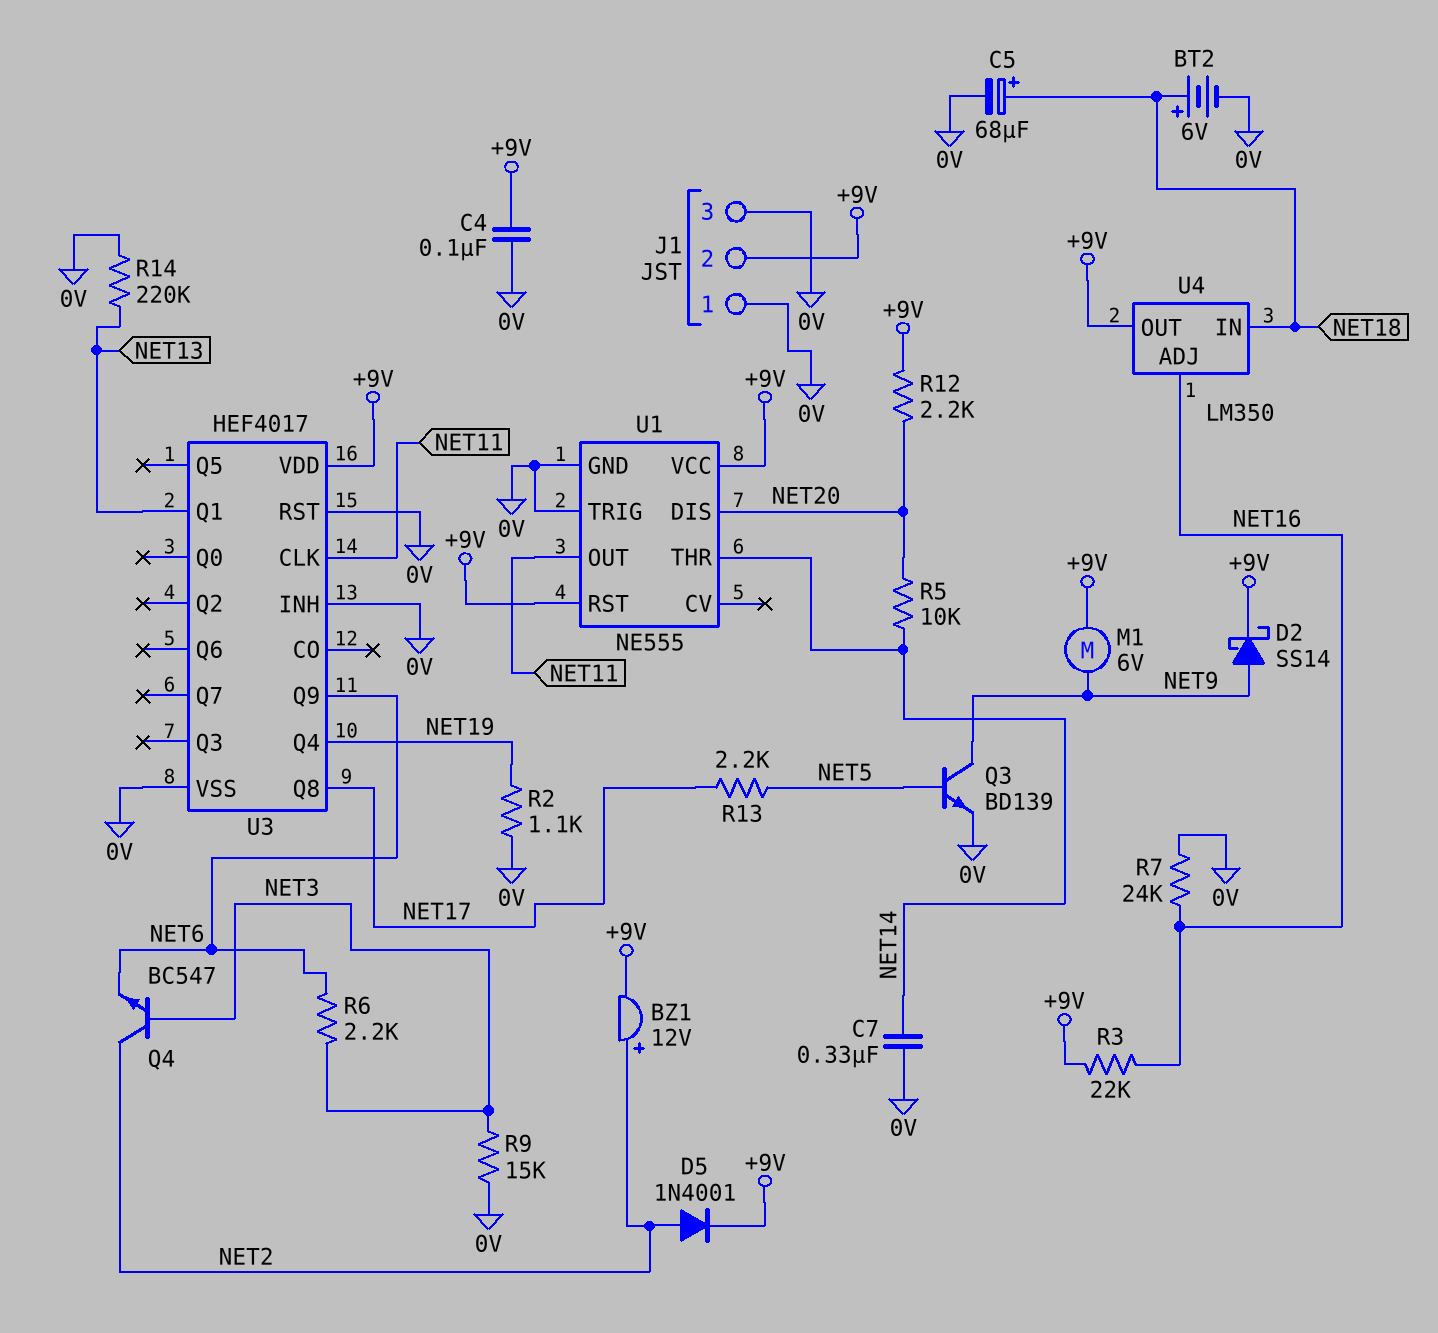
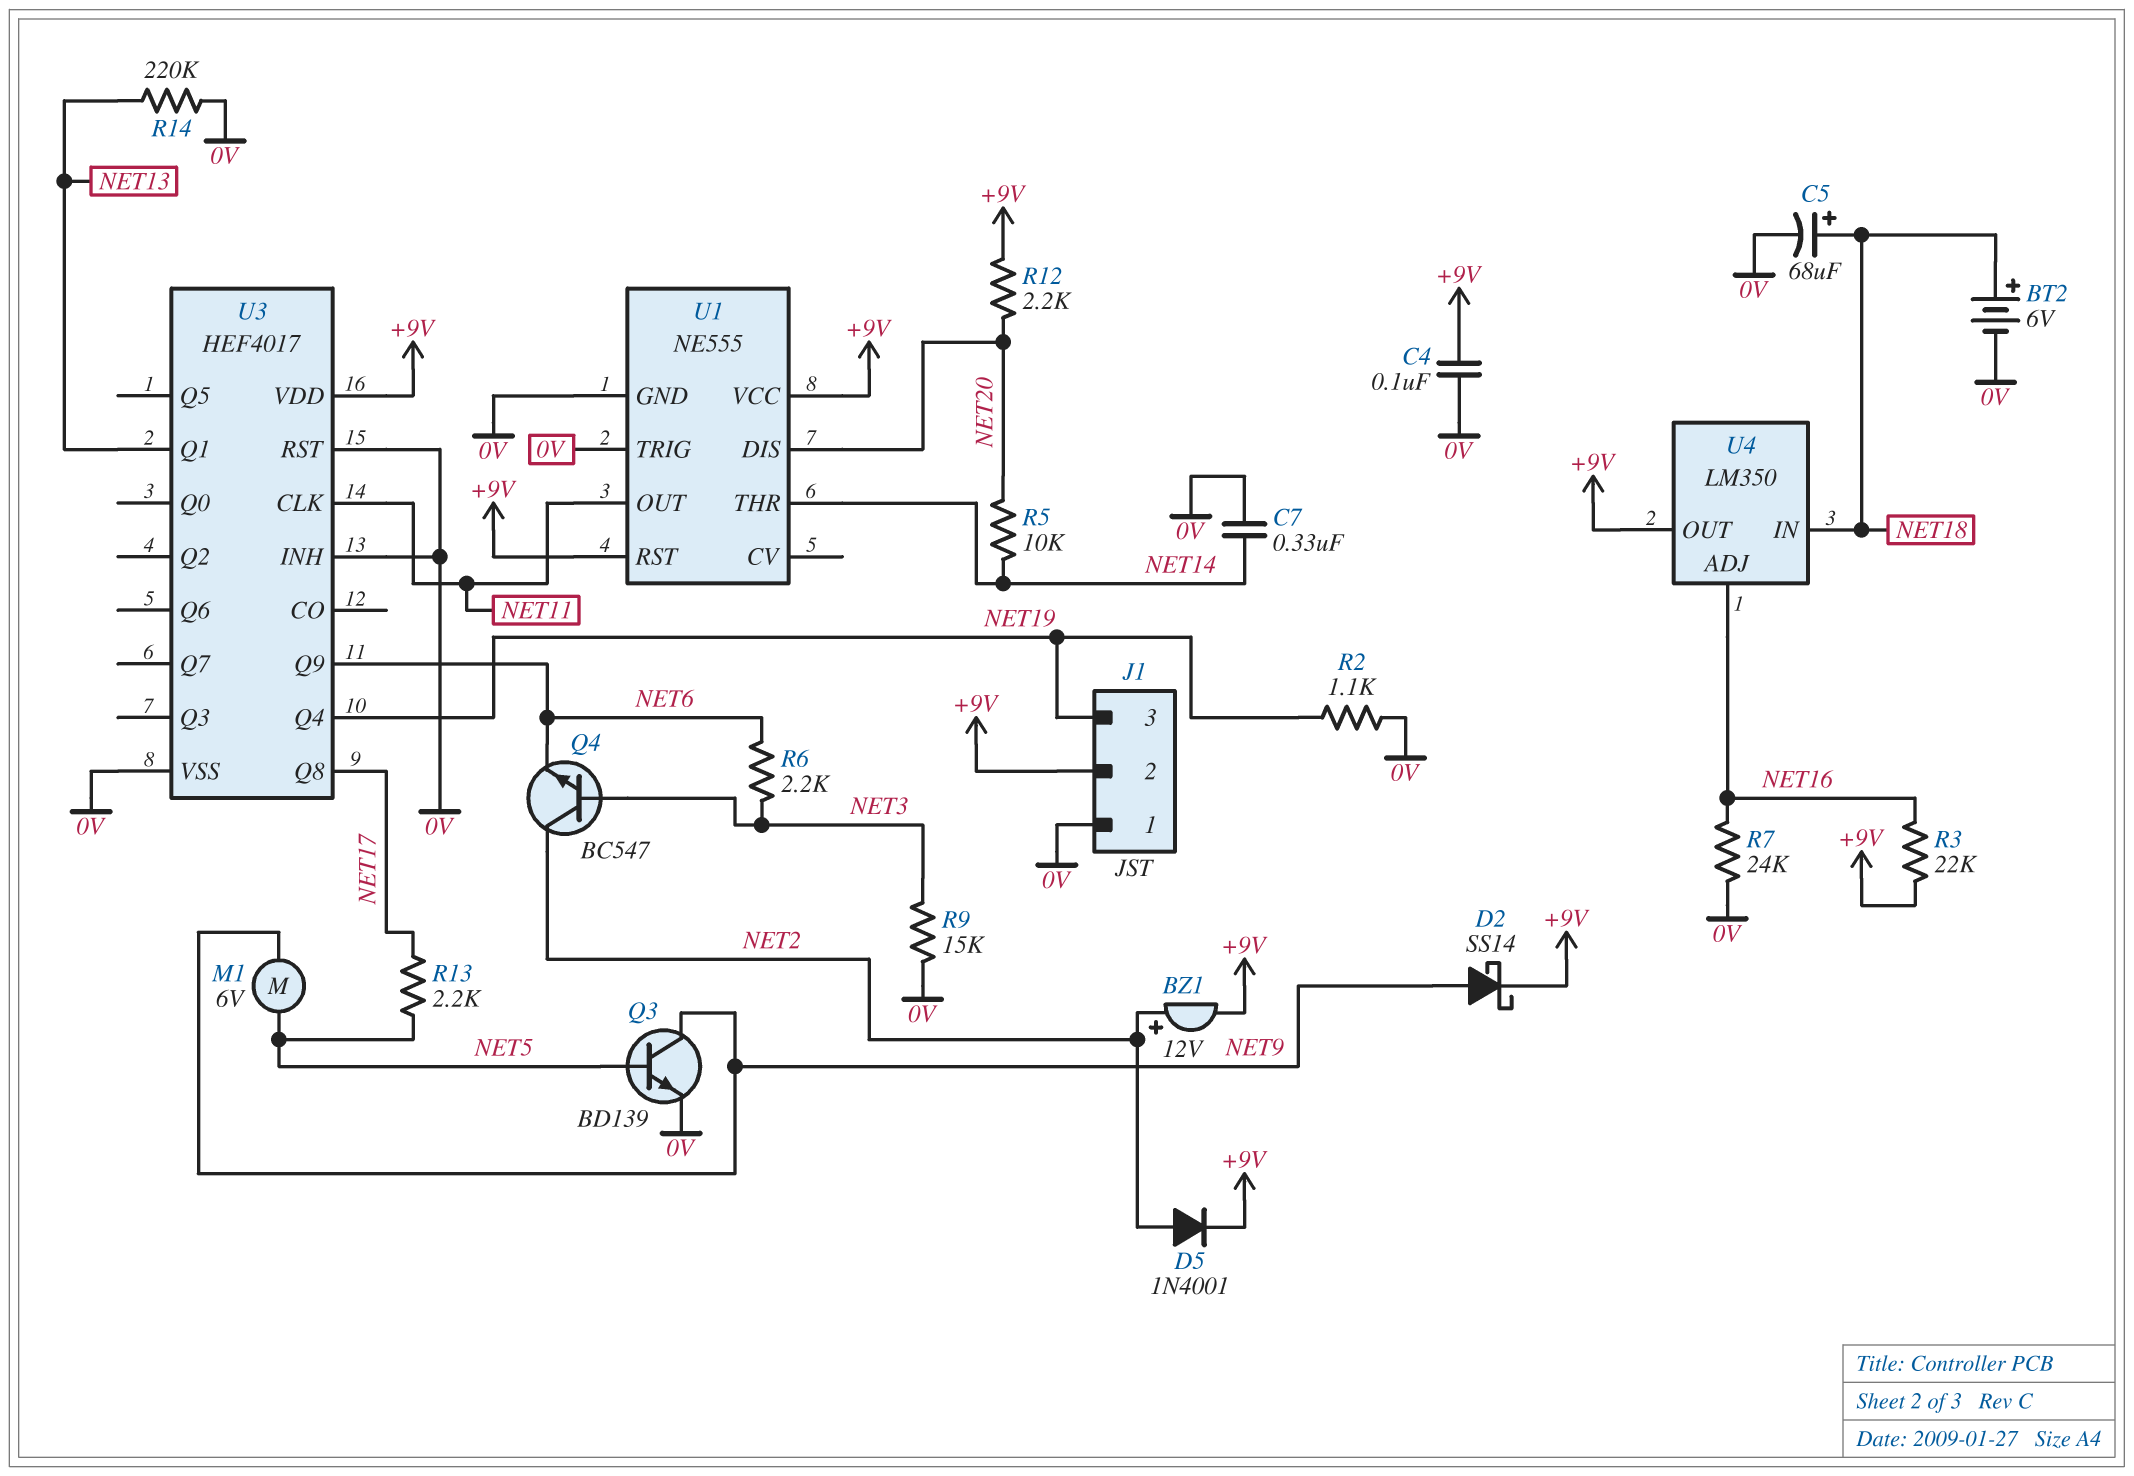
J1 pin 3: 0V -> NET19
M1: motor 6V (+9V, NET9) -> motor 6V (NET5, NET9)

